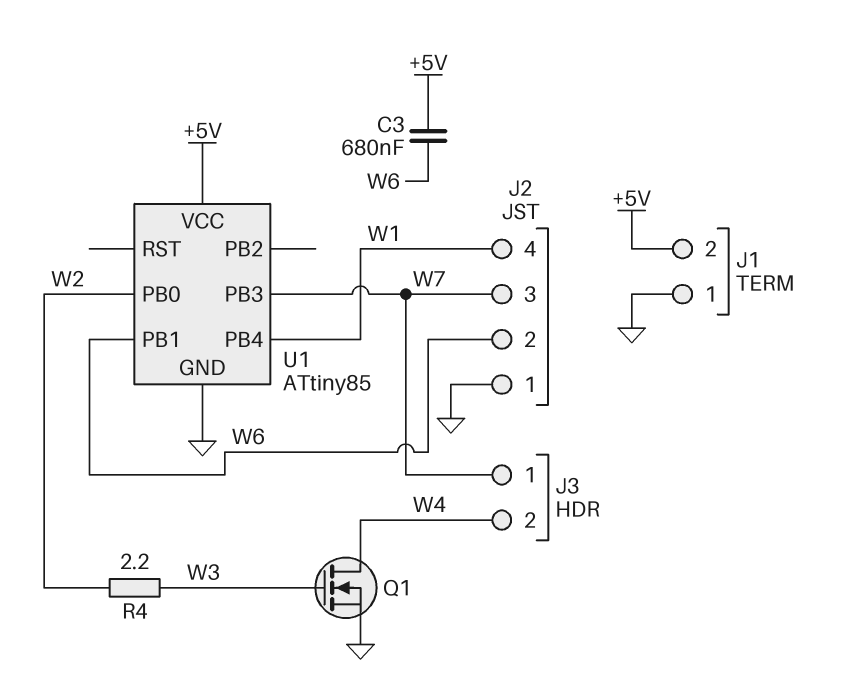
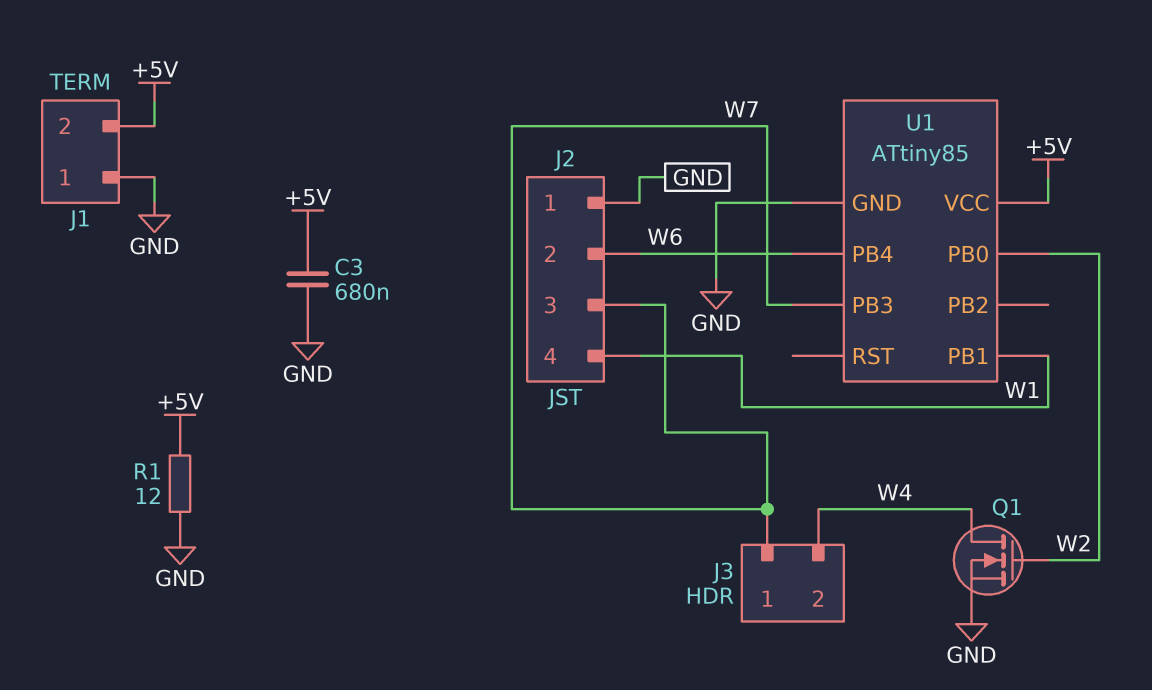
C3: 680nF (+5V, W6) -> 680nF (+5V, GND)
Q1: NMOS (G W3, D W4, S GND) -> NMOS (G W2, D W4, S GND)
R1: none -> 12 (+5V, GND)
R4: 2.2 (W2, W3) -> none
U1 pin PB1: W6 -> W1
U1 pin PB4: W1 -> W6

